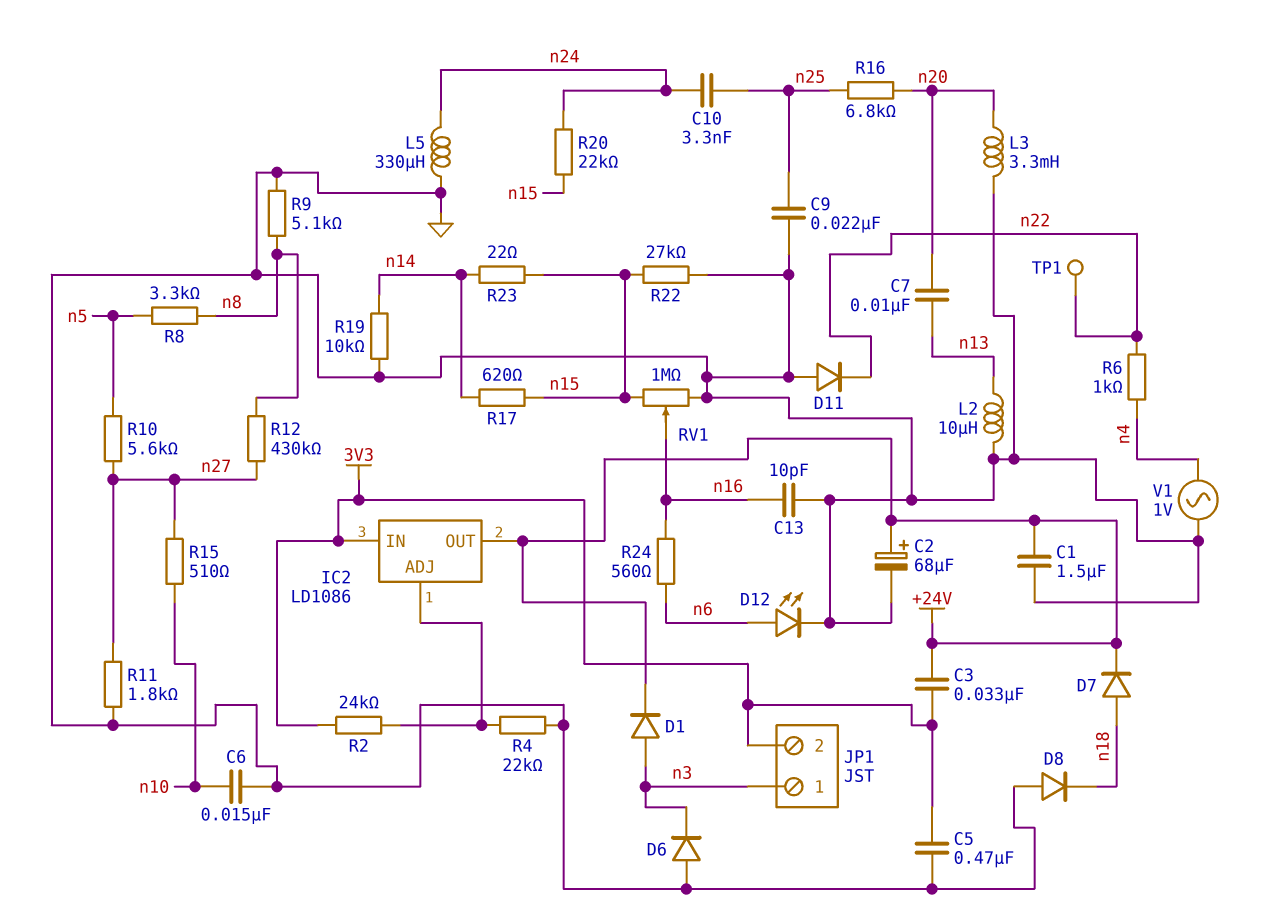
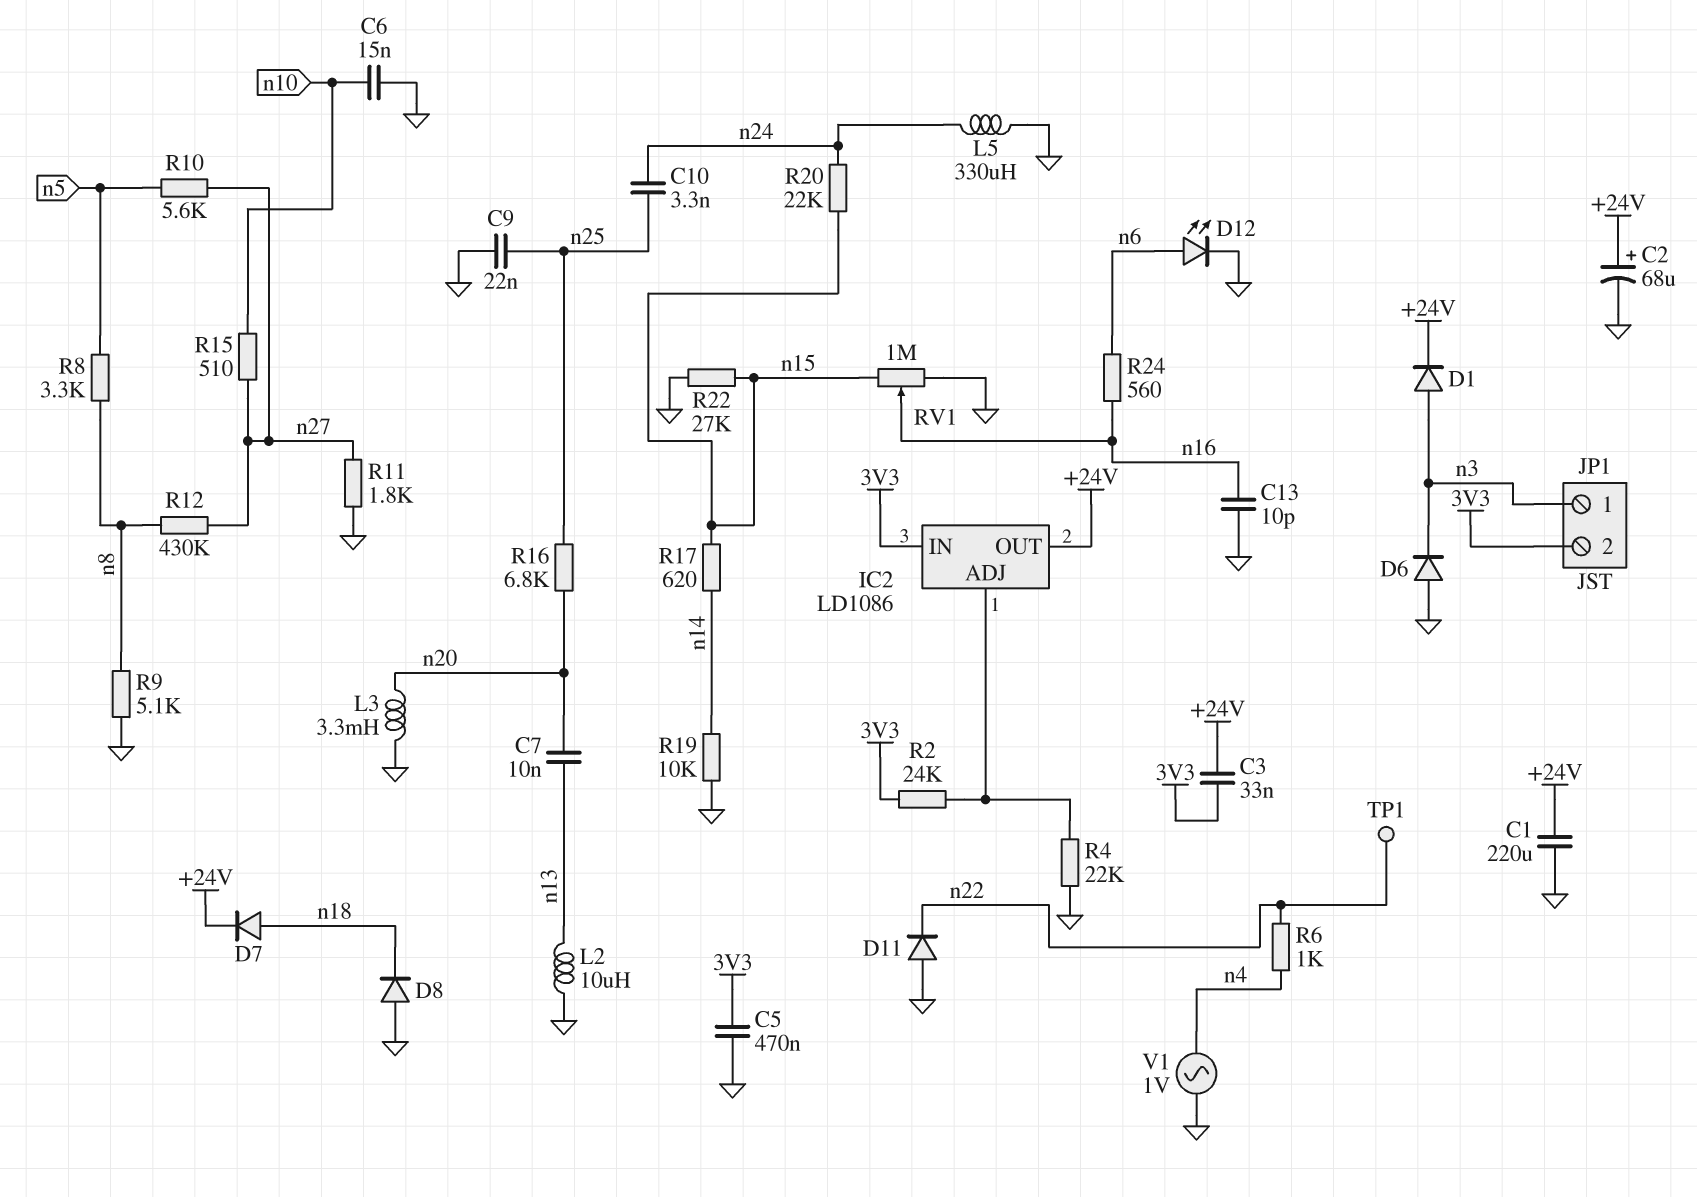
C1: 1.5uF (+24V, GND) -> 220uF (+24V, GND)
R23: 22 (n14, n15) -> none

